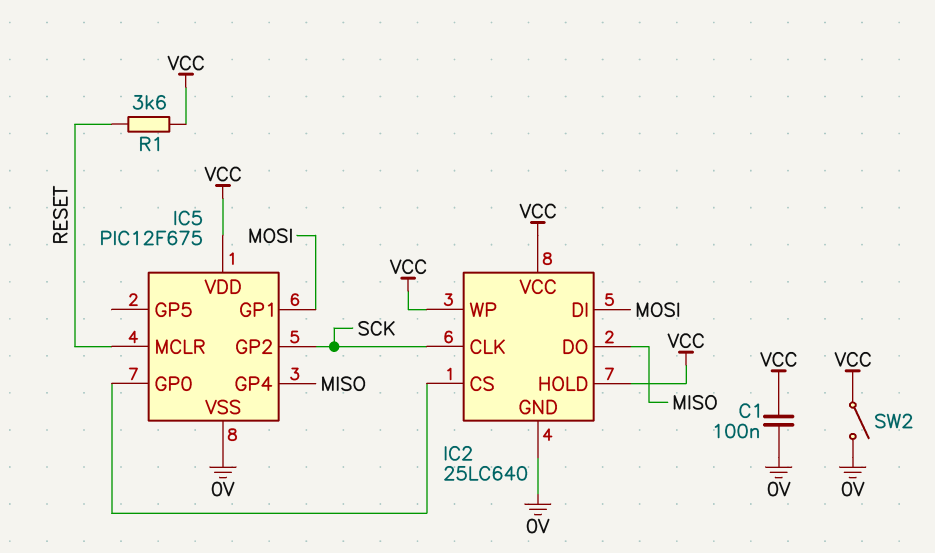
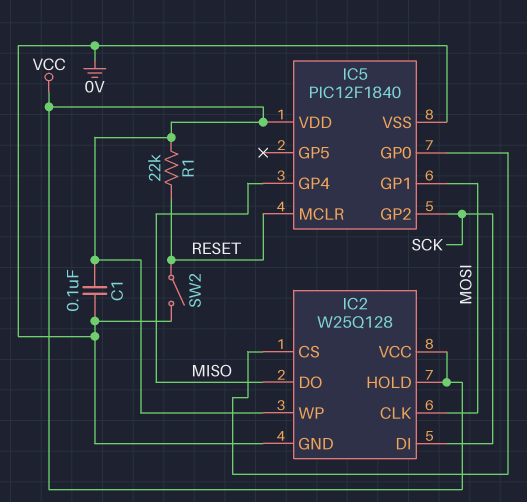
IC2: 25LC640 -> W25Q128
IC2 pin CLK: SCK -> MOSI
IC2 pin DI: MOSI -> SCK
IC5: PIC12F675 -> PIC12F1840
R1: 3.6k (RESET, VCC) -> 22k (RESET, VCC)
SW2: switch (0V, VCC) -> switch (0V, RESET)

